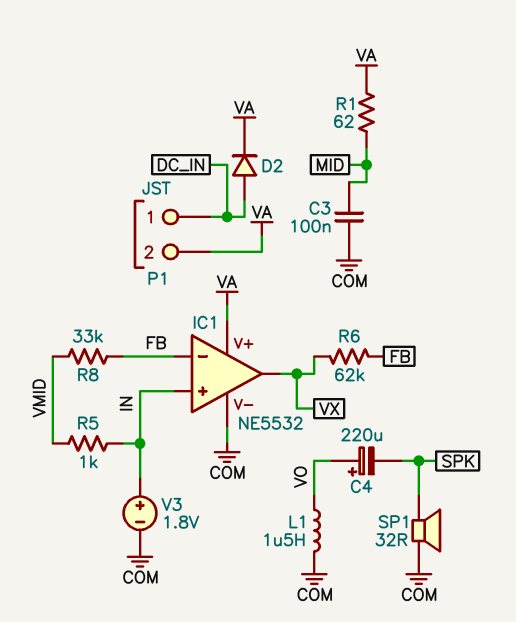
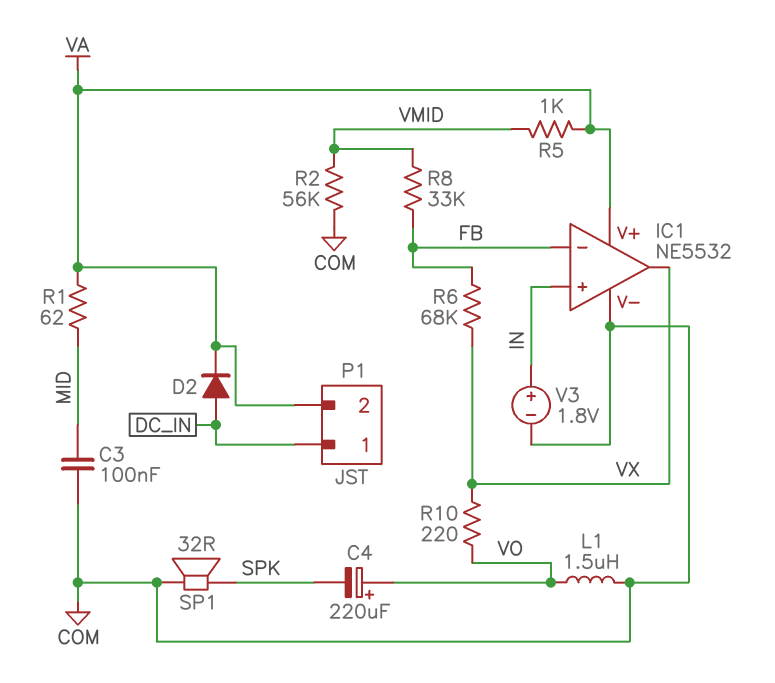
R2: none -> 56k (COM, VMID)
R5: 1k (IN, VMID) -> 1k (VA, VMID)
R6: 62k (FB, VX) -> 68k (FB, VX)
R10: none -> 220 (VO, VX)

